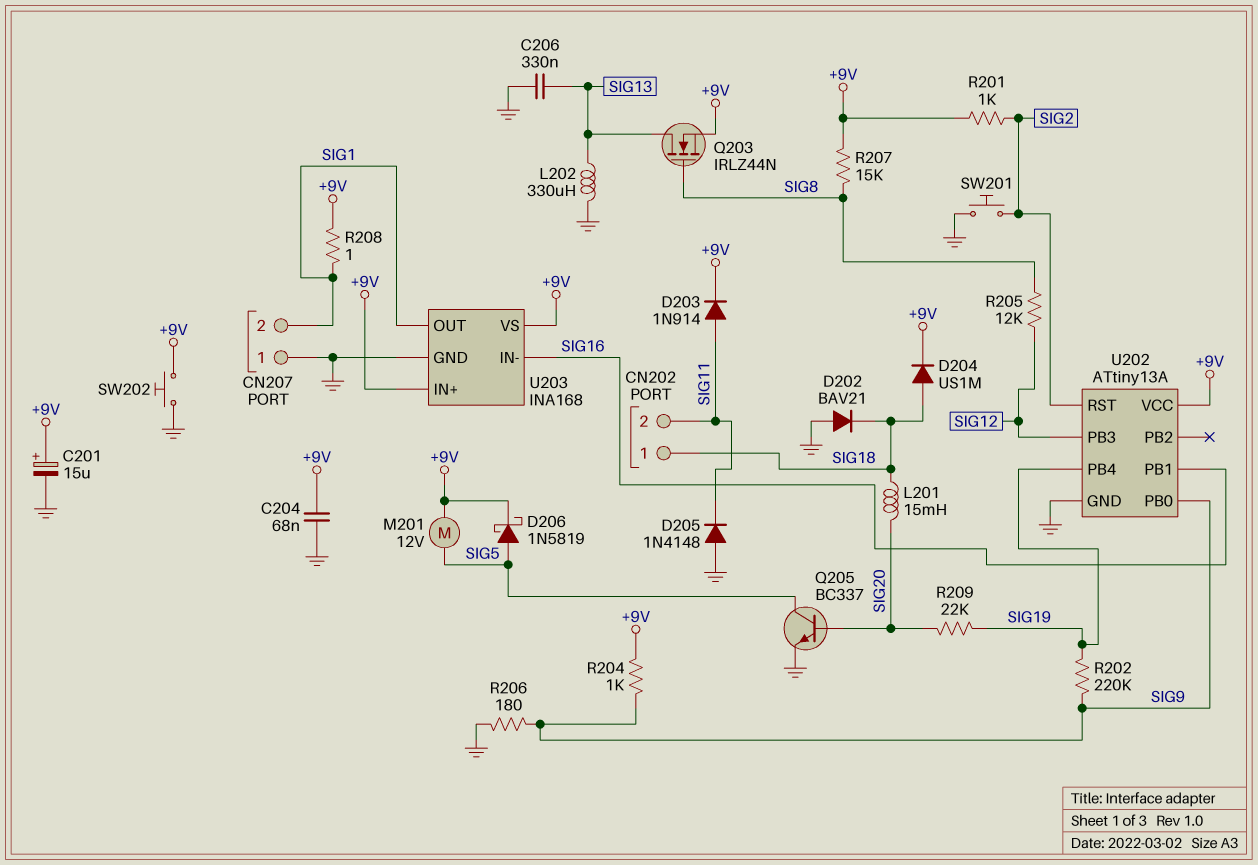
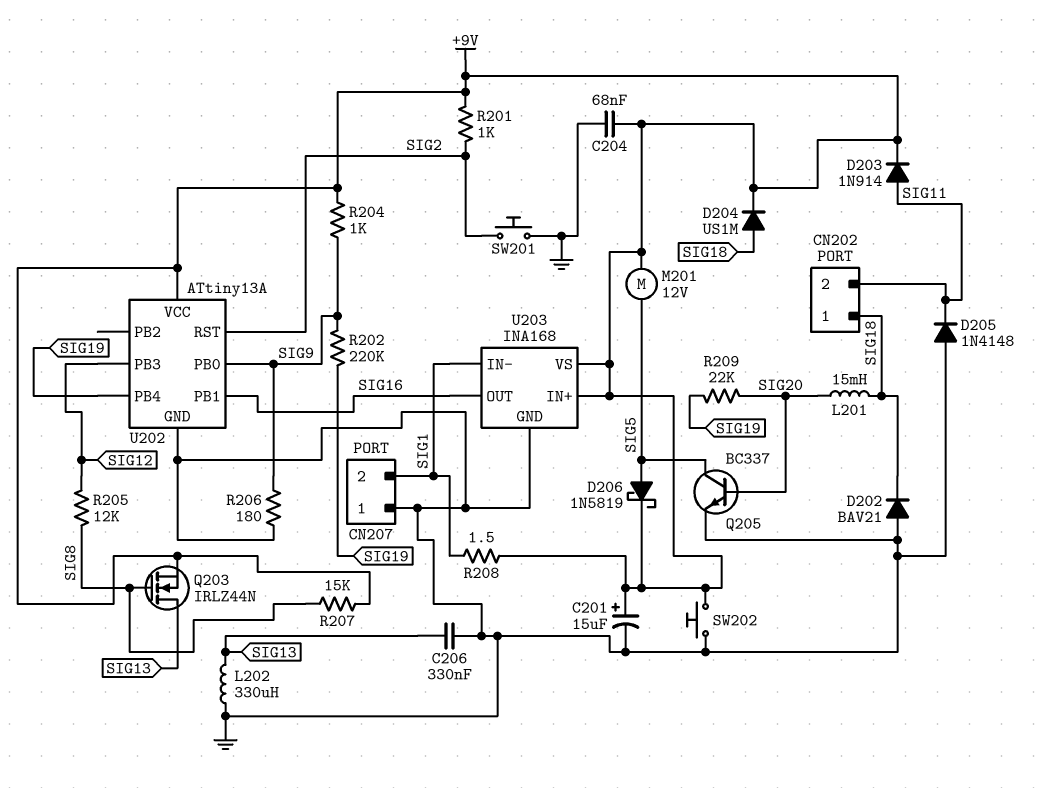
R208: 1 (+9V, SIG1) -> 1.5 (+9V, SIG1)
U203 pin IN-: SIG16 -> SIG1
U203 pin OUT: SIG1 -> SIG16

